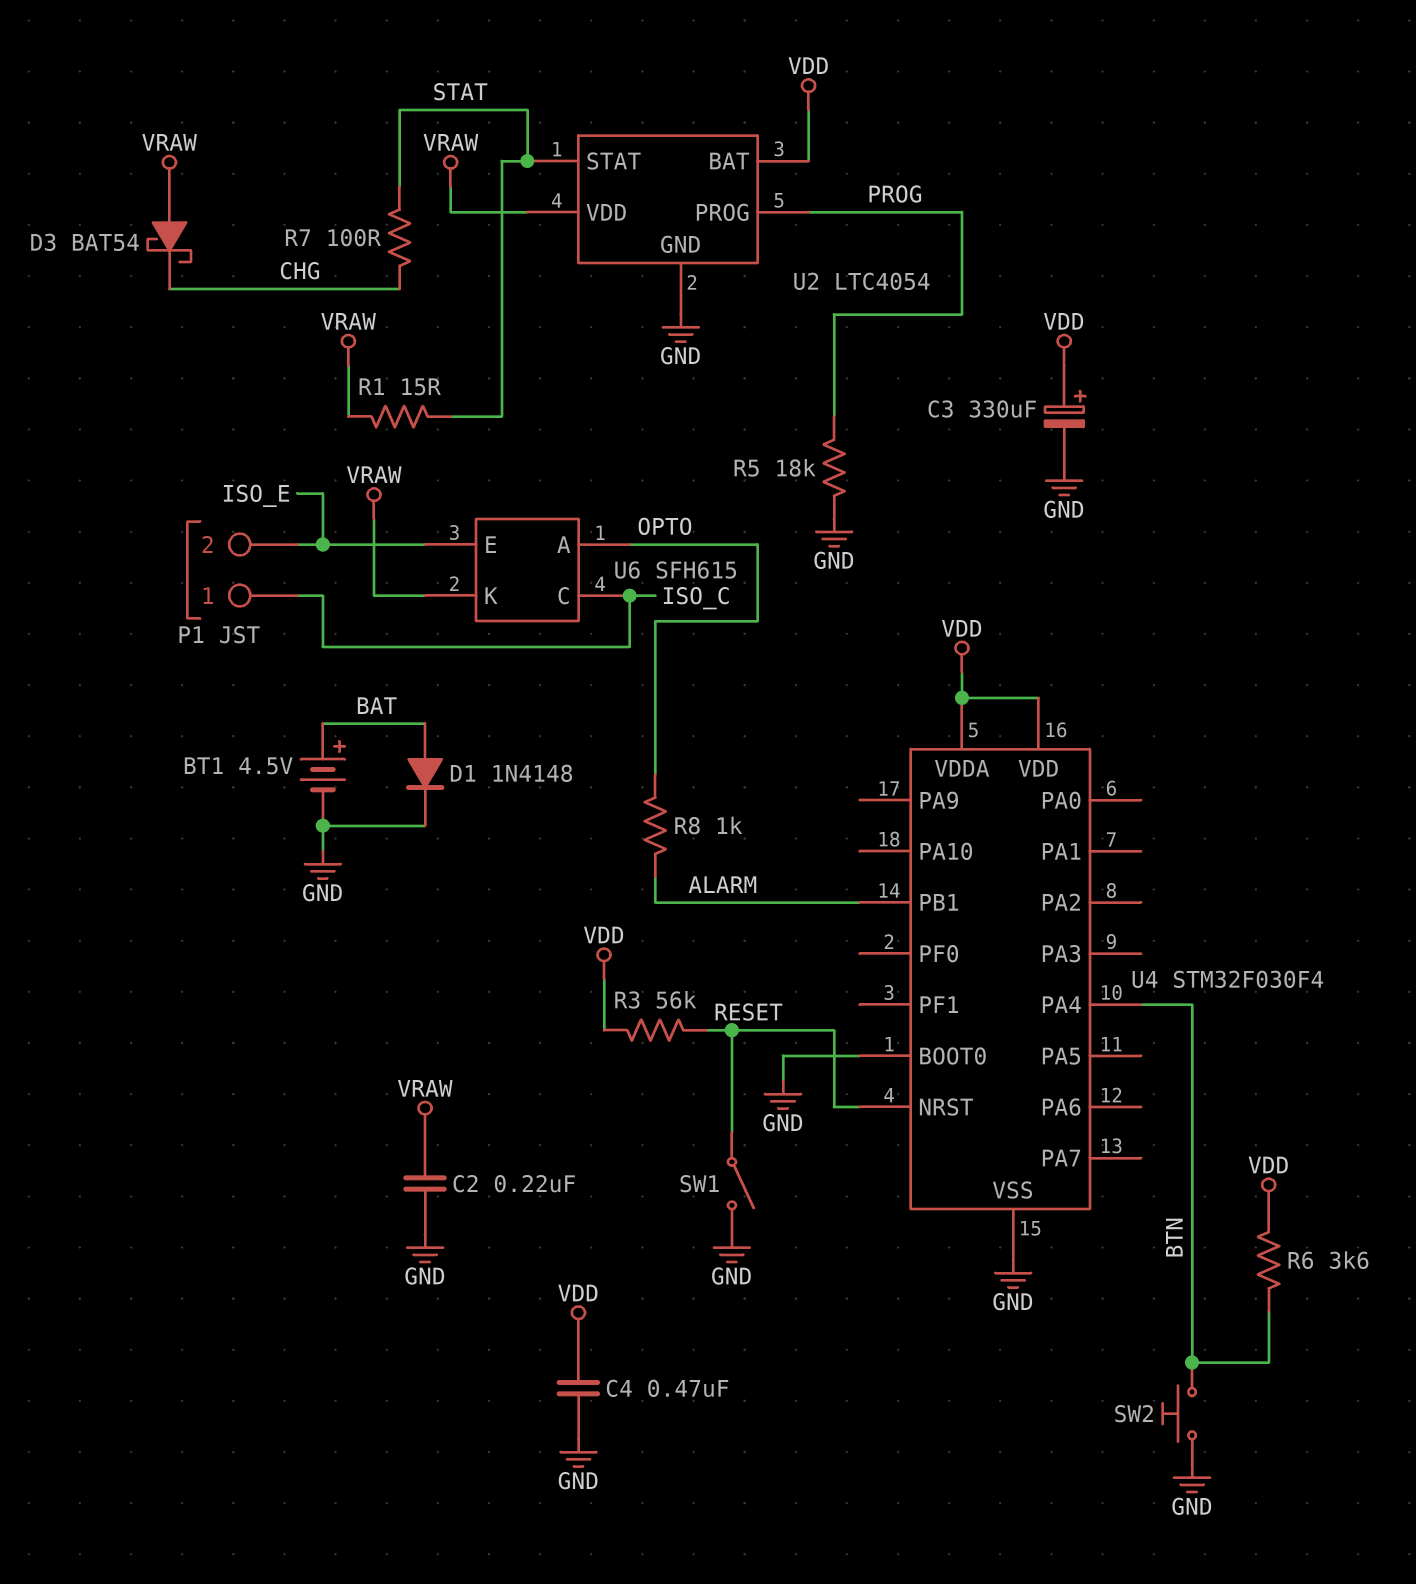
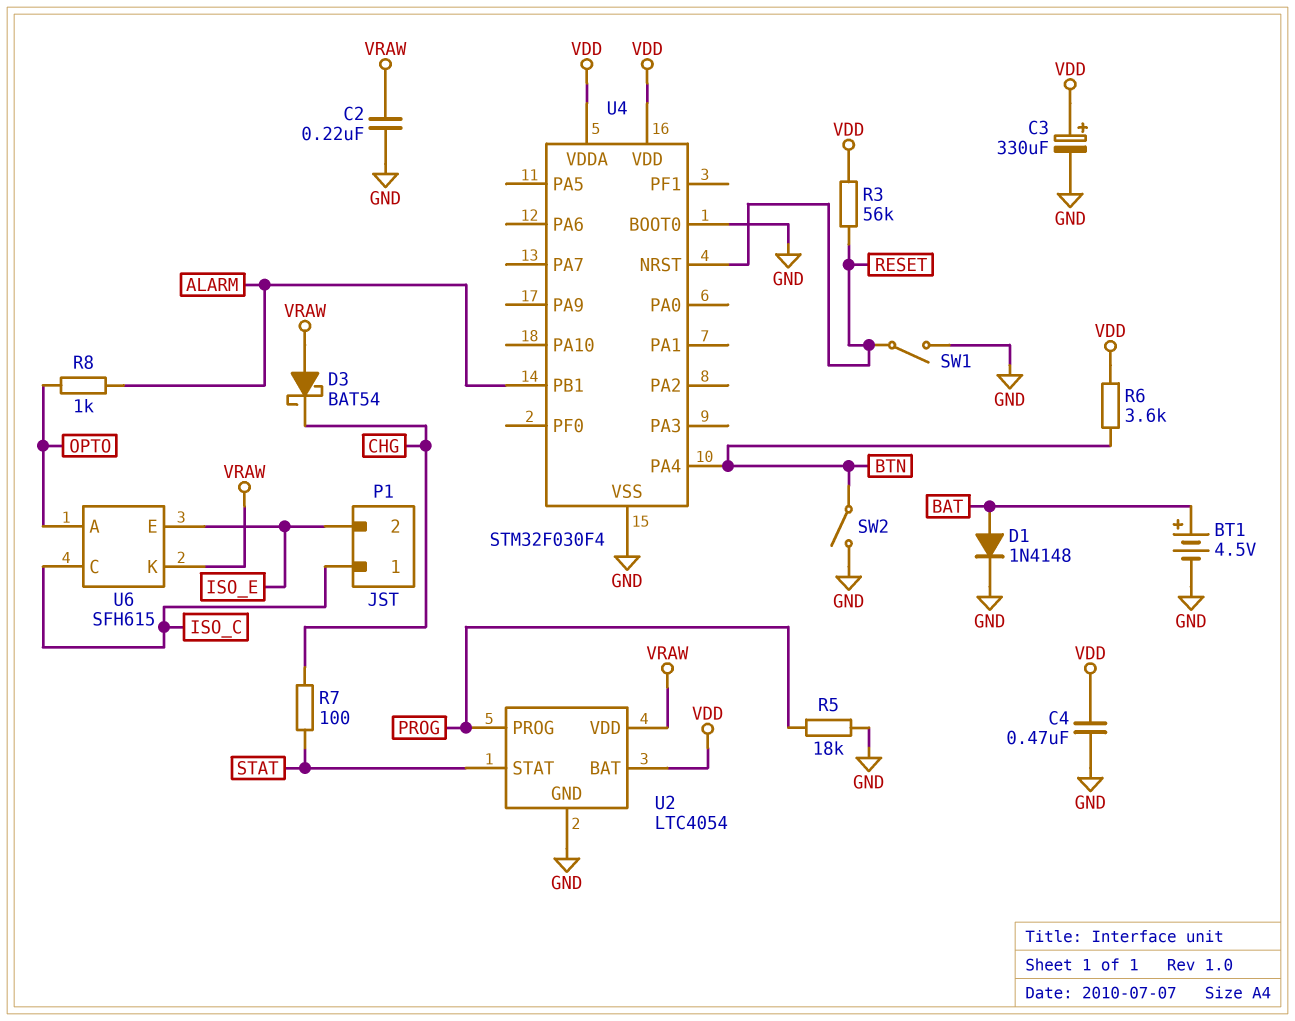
R1: 15 (STAT, VRAW) -> none
SW2: button (BTN, GND) -> switch (BTN, GND)

